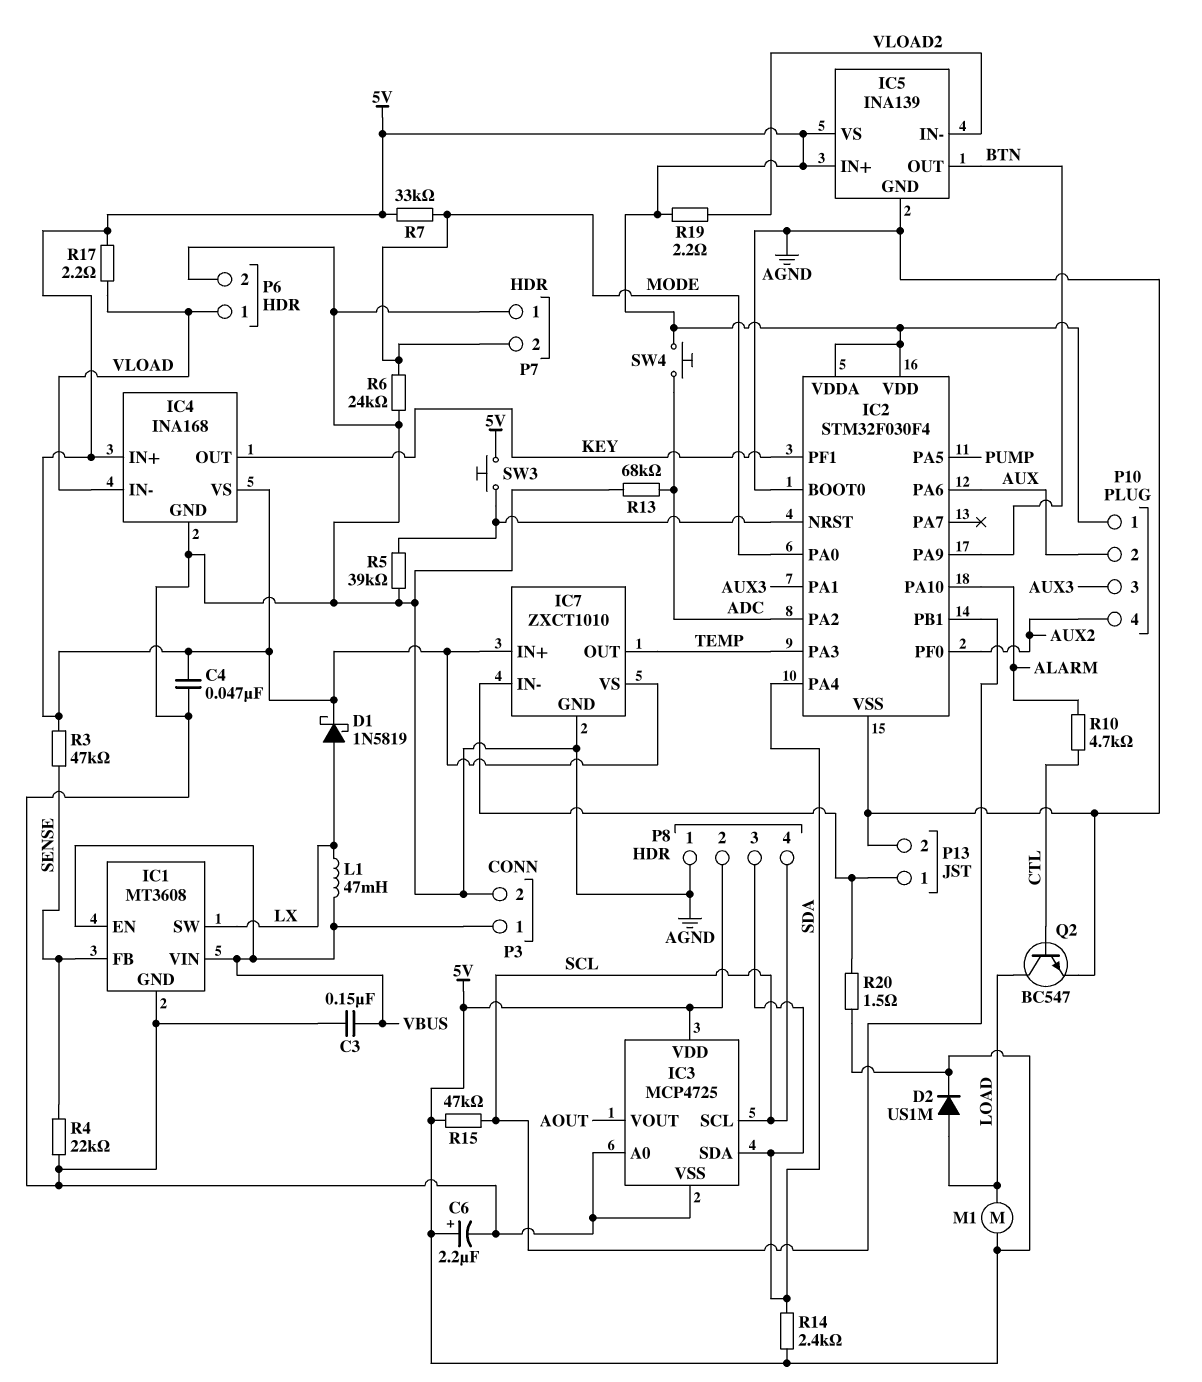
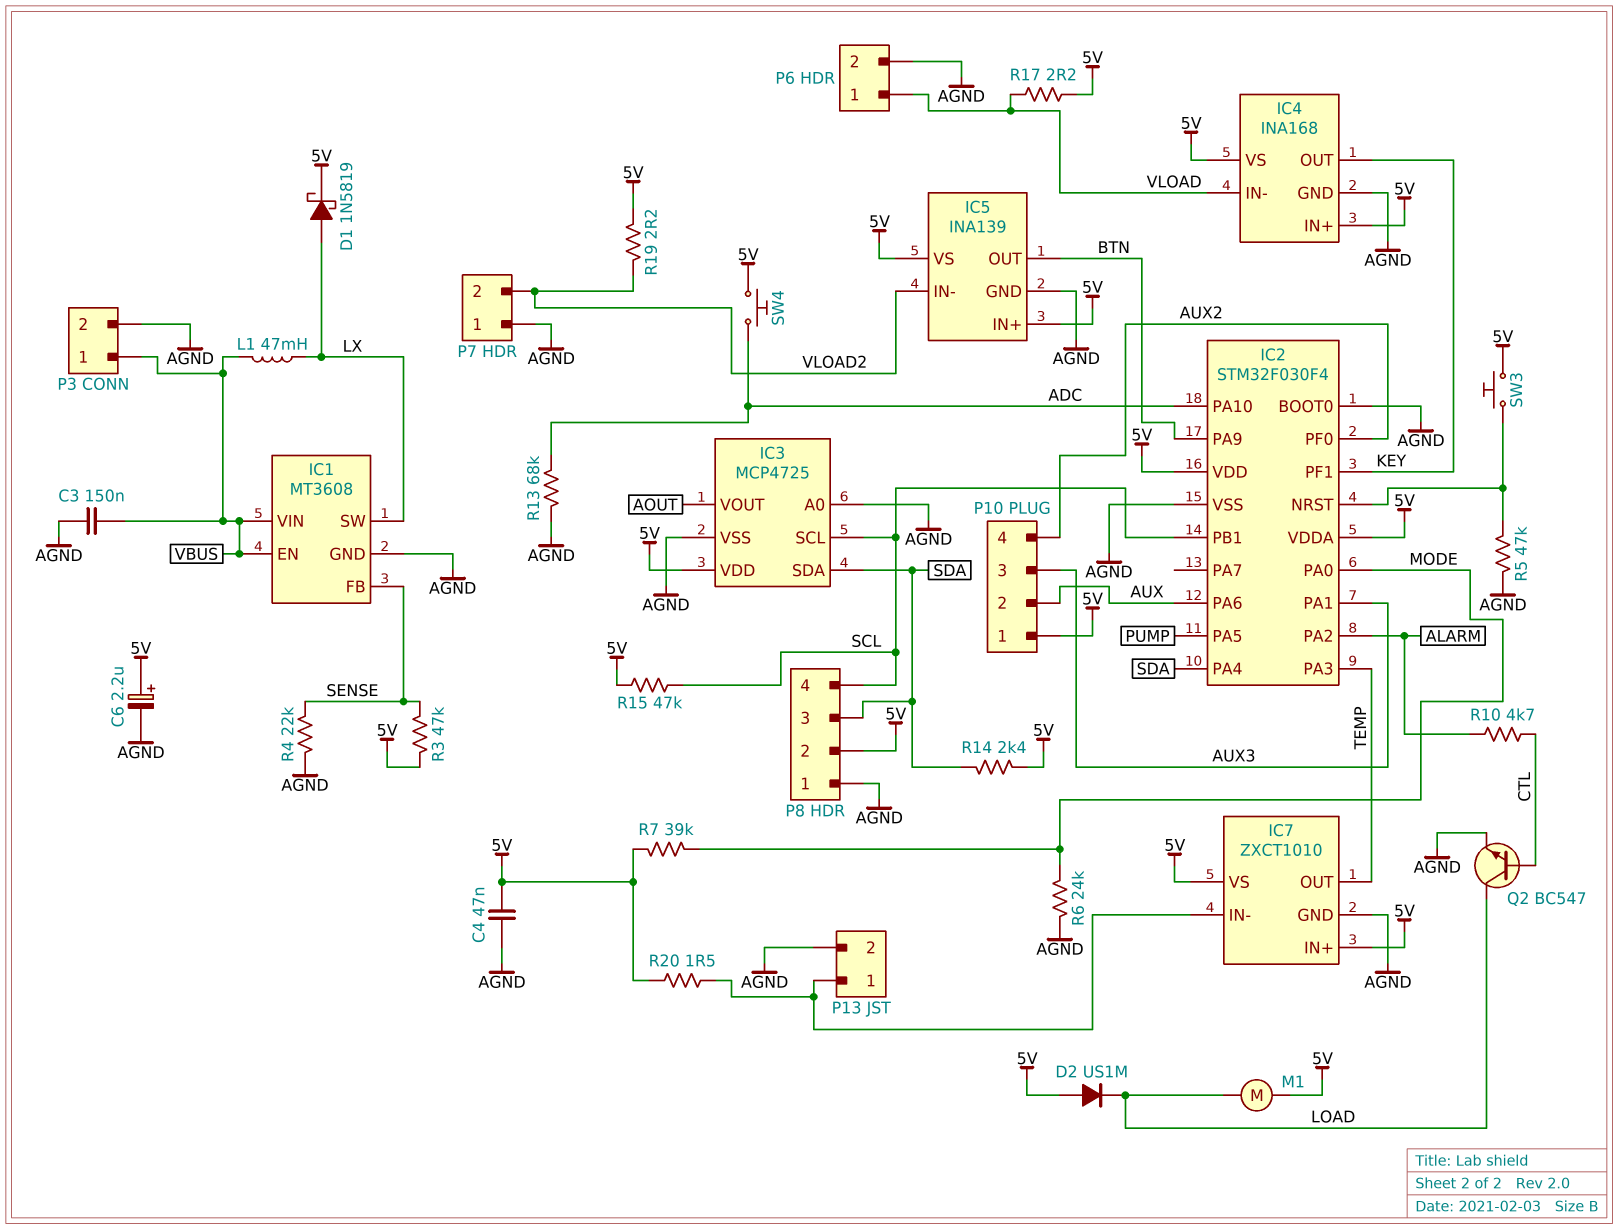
D2: diode US1M (A LOAD, K 5V) -> diode US1M (A 5V, K LOAD)
IC2 pin PA2: ADC -> ALARM
IC2 pin PA10: ALARM -> ADC
P7 pin 2: MODE -> VLOAD2
R5: 39k (AGND, IC2/NRST) -> 47k (AGND, IC2/NRST)
R7: 33k (5V, MODE) -> 39k (5V, MODE)

